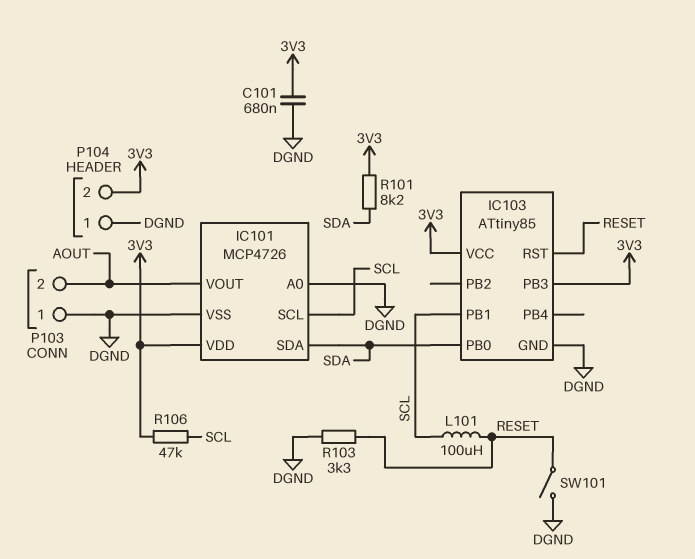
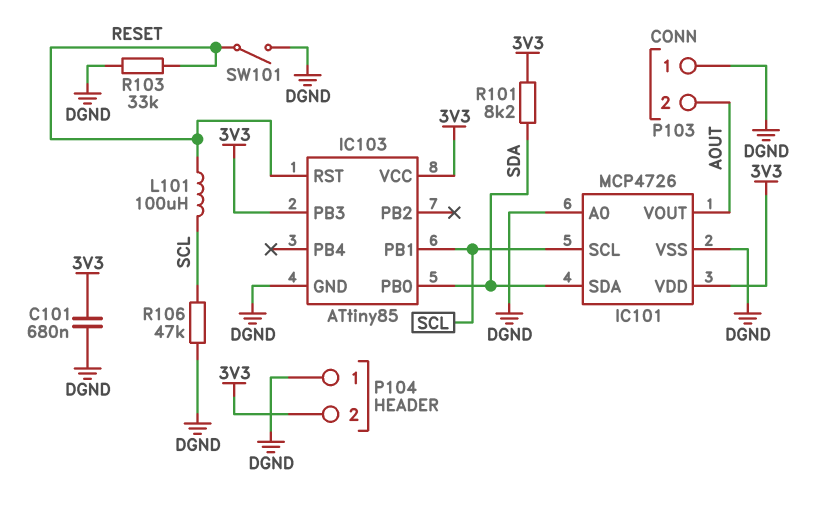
R103: 3.3k (DGND, RESET) -> 33k (DGND, RESET)
R106: 47k (3V3, SCL) -> 47k (DGND, SCL)

